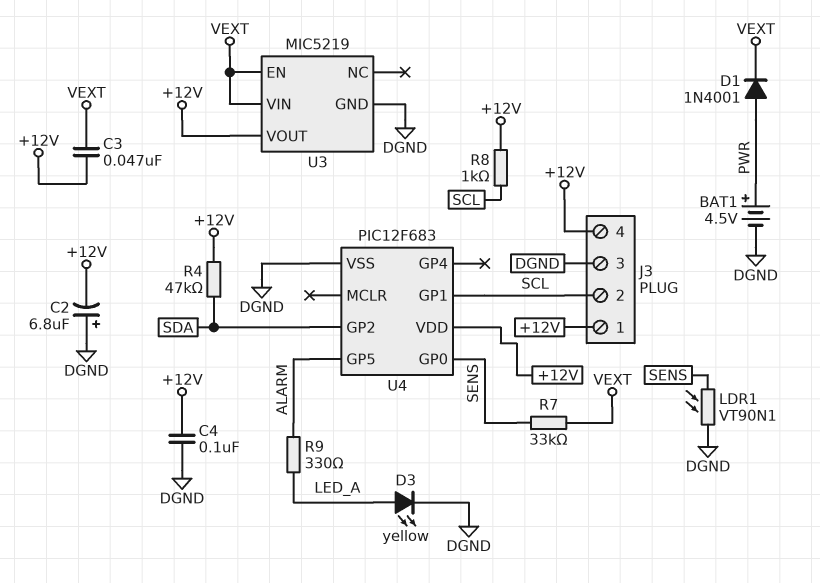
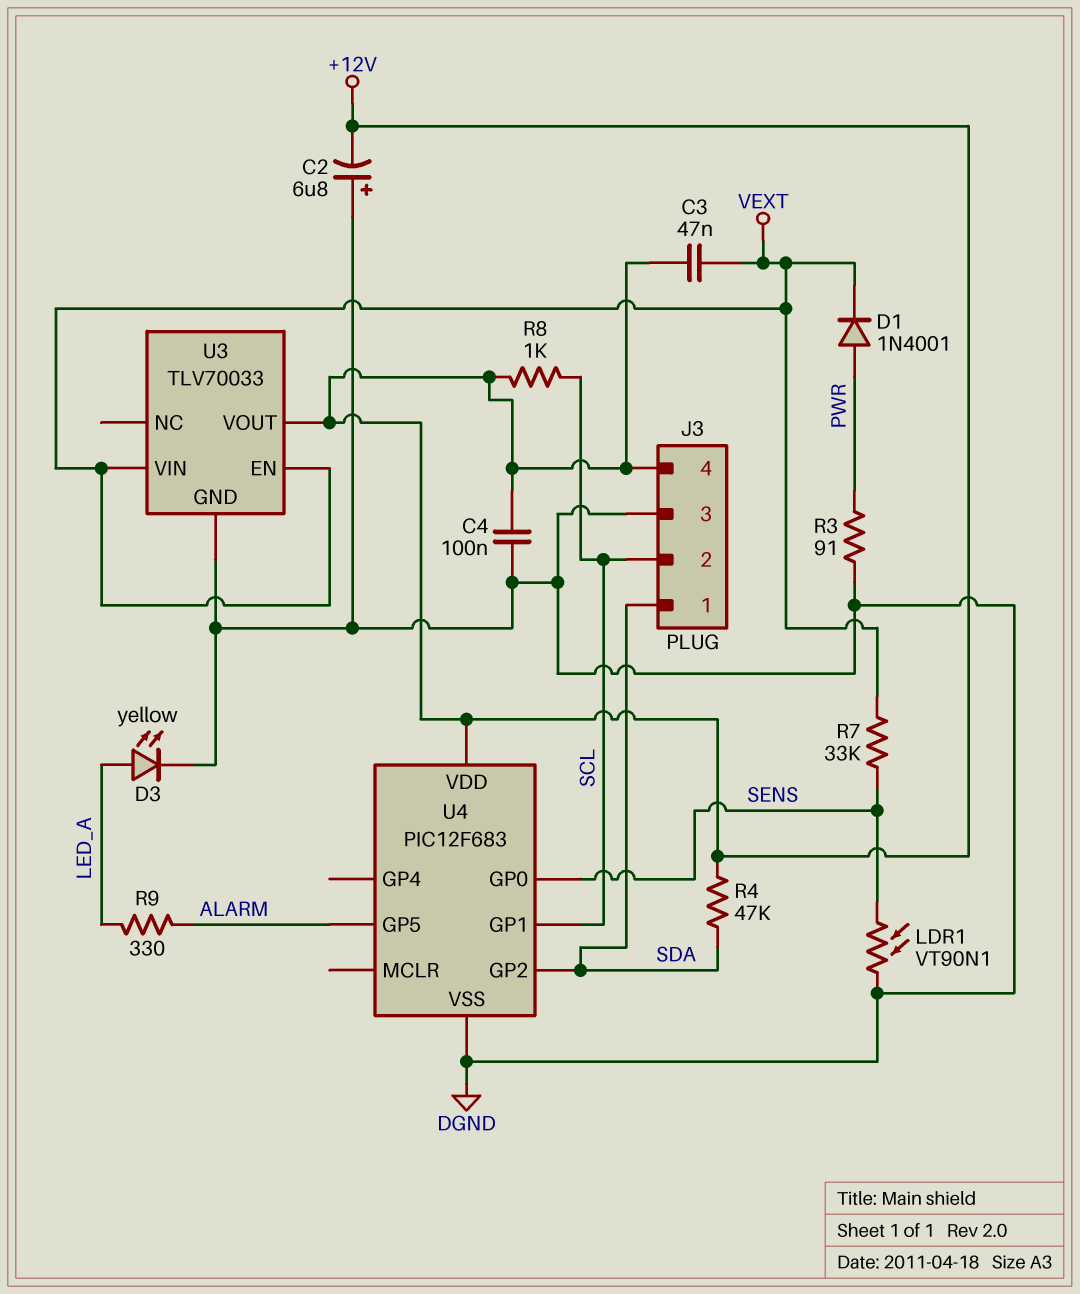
BAT1: 4.5V (plus PWR, minus DGND) -> none
J3 pin 1: +12V -> SDA
R3: none -> 91 (DGND, PWR)
U3: MIC5219 -> TLV70033

